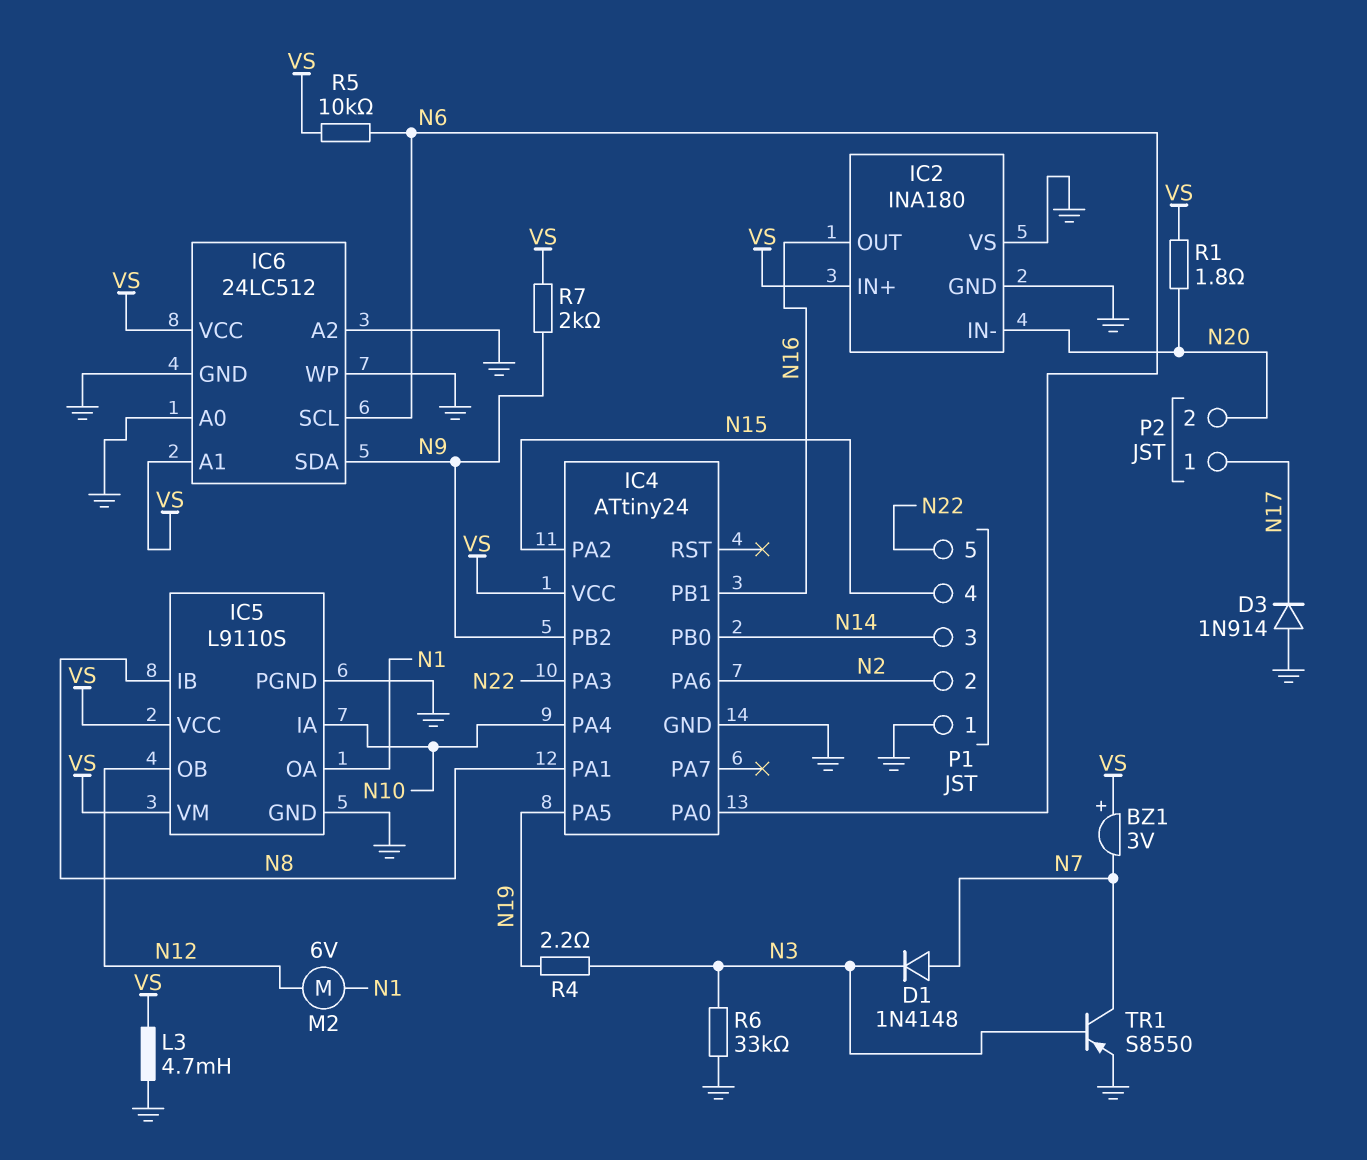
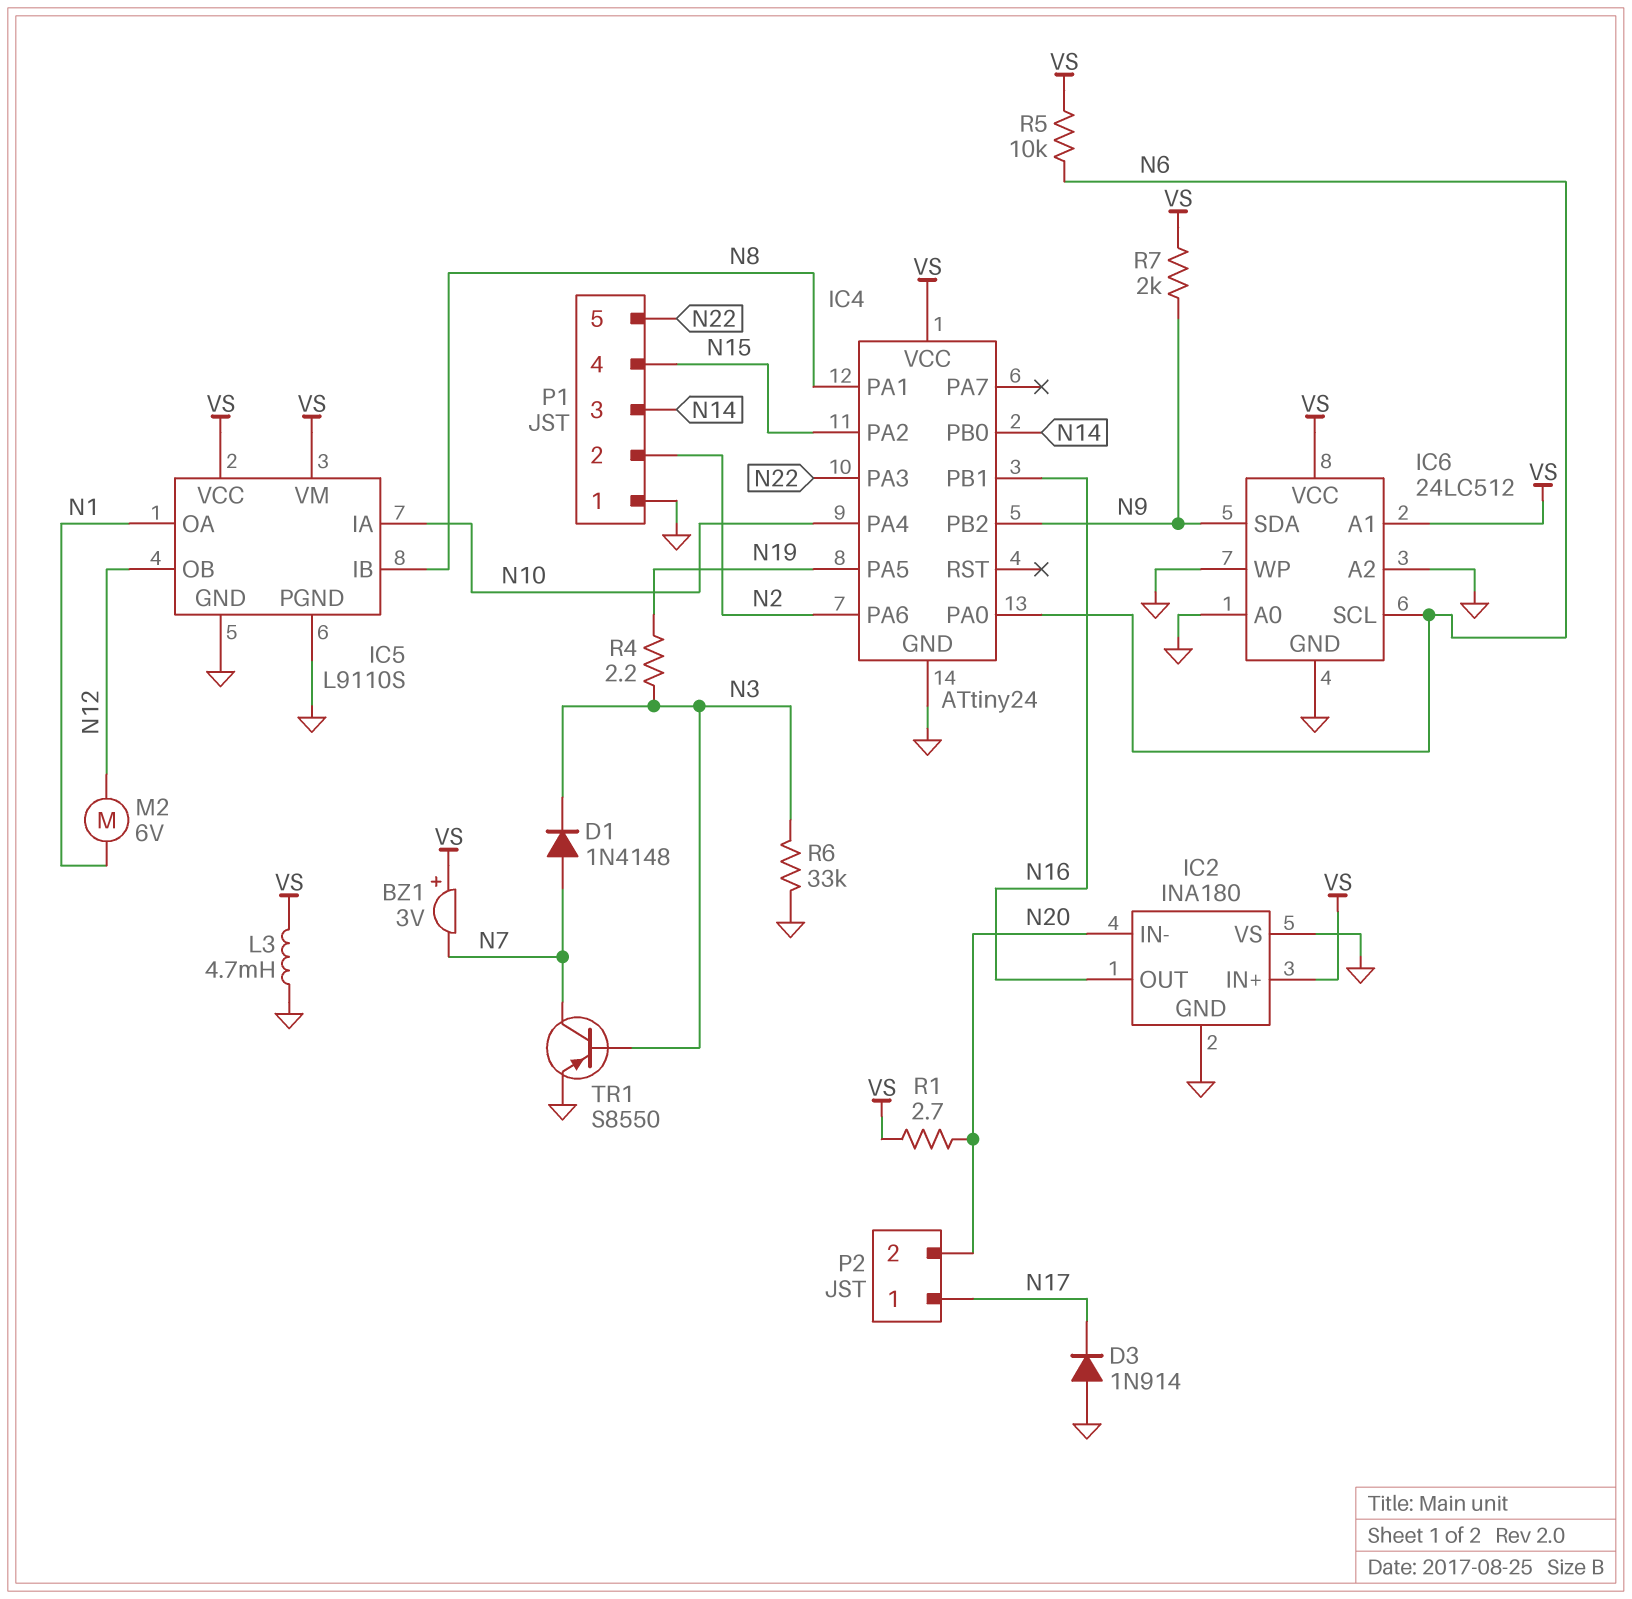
R1: 1.8 (N20, VS) -> 2.7 (N20, VS)

